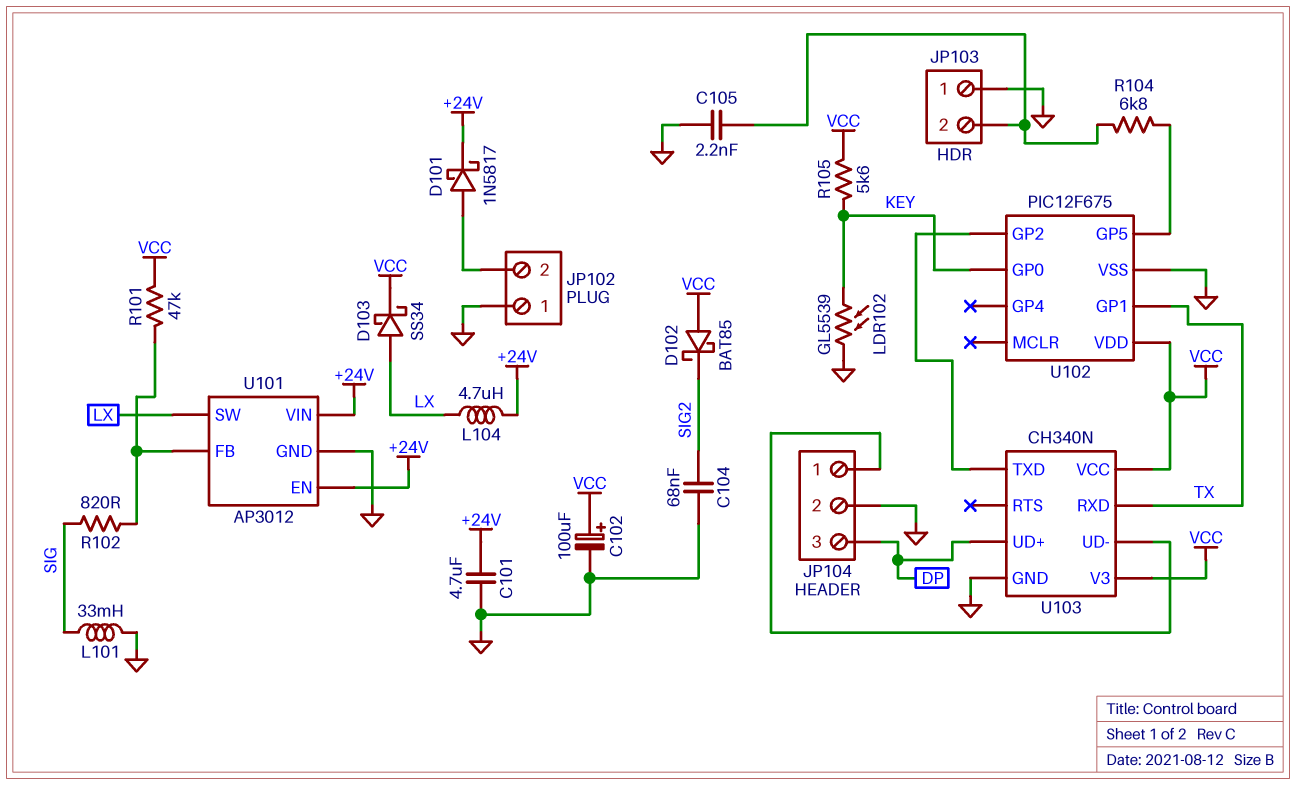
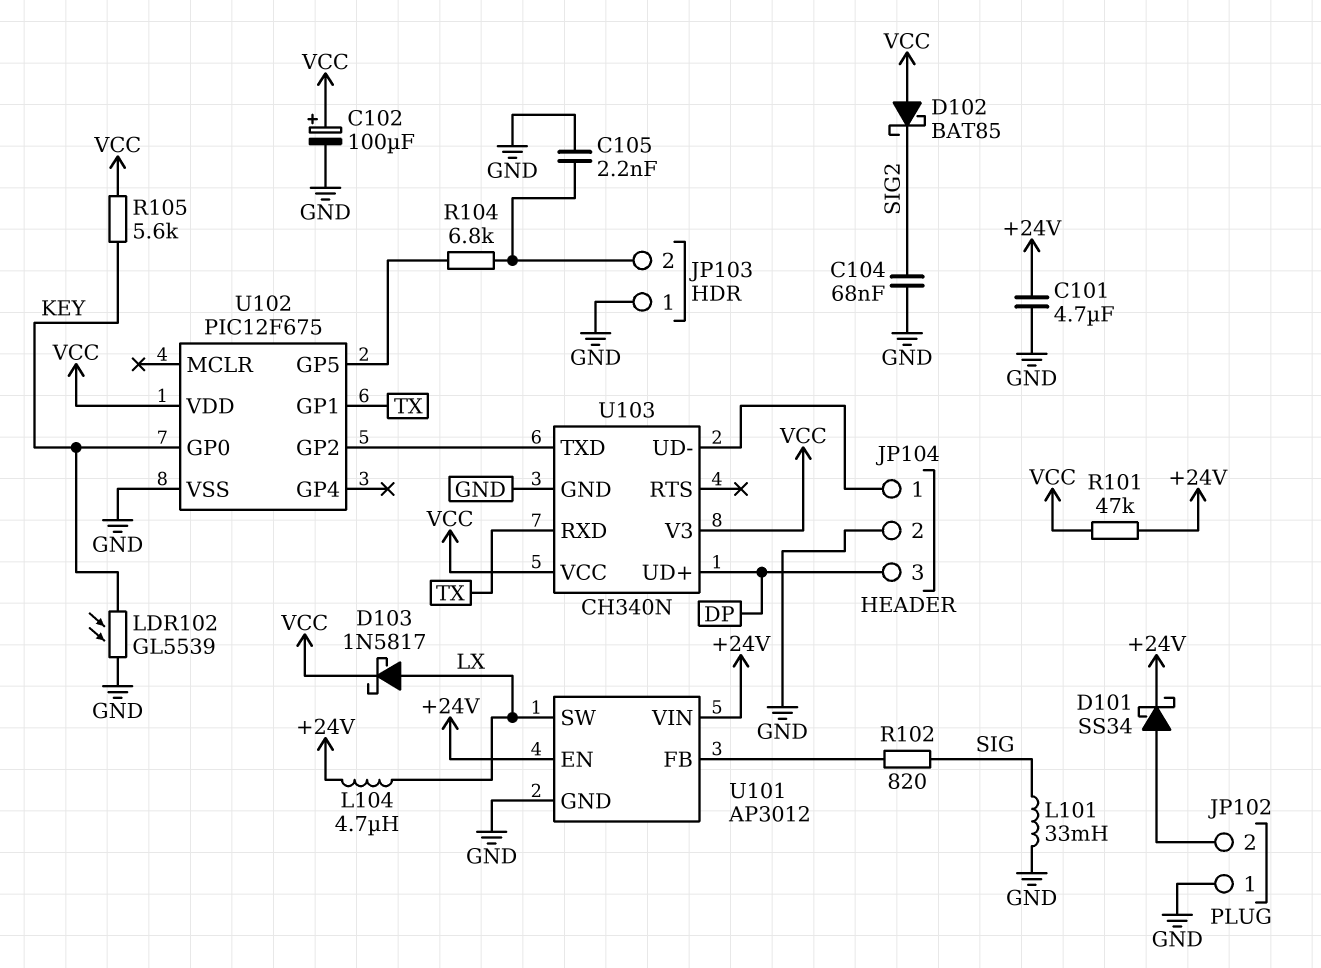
D101: schottky 1N5817 (A JP102/2, K +24V) -> schottky SS34 (A JP102/2, K +24V)
D103: schottky SS34 (A LX, K VCC) -> schottky 1N5817 (A LX, K VCC)
R101: 47k (U101/FB, VCC) -> 47k (+24V, VCC)

